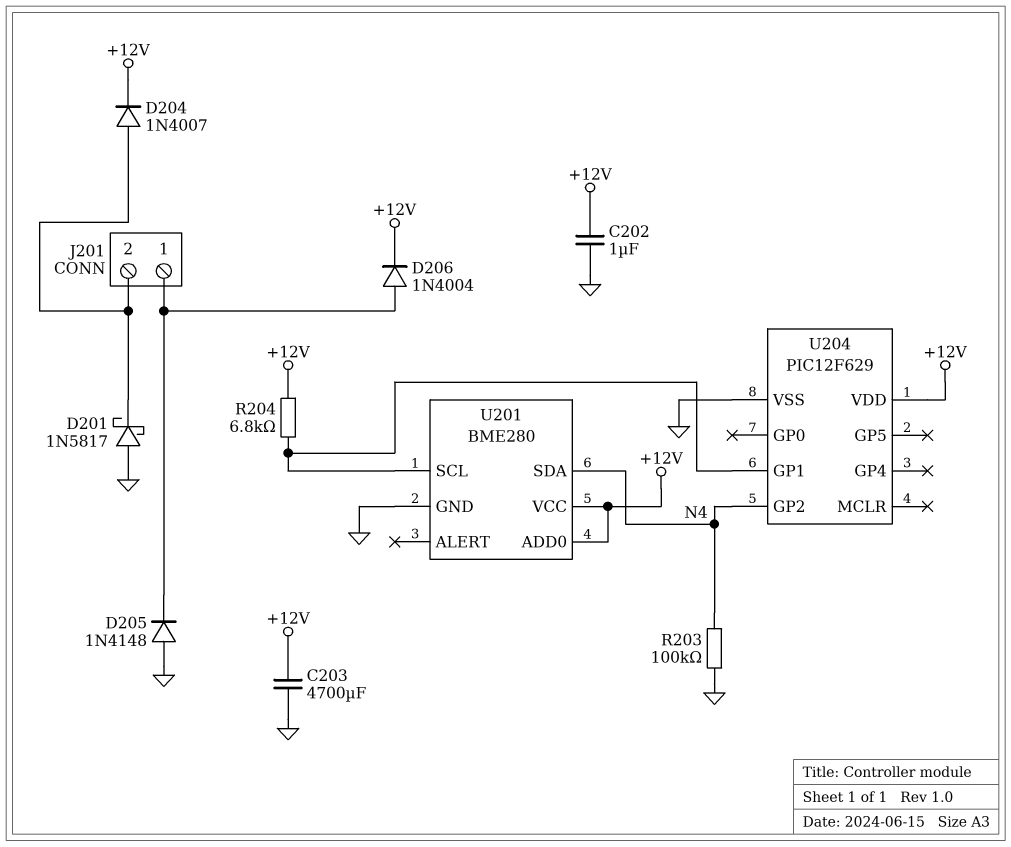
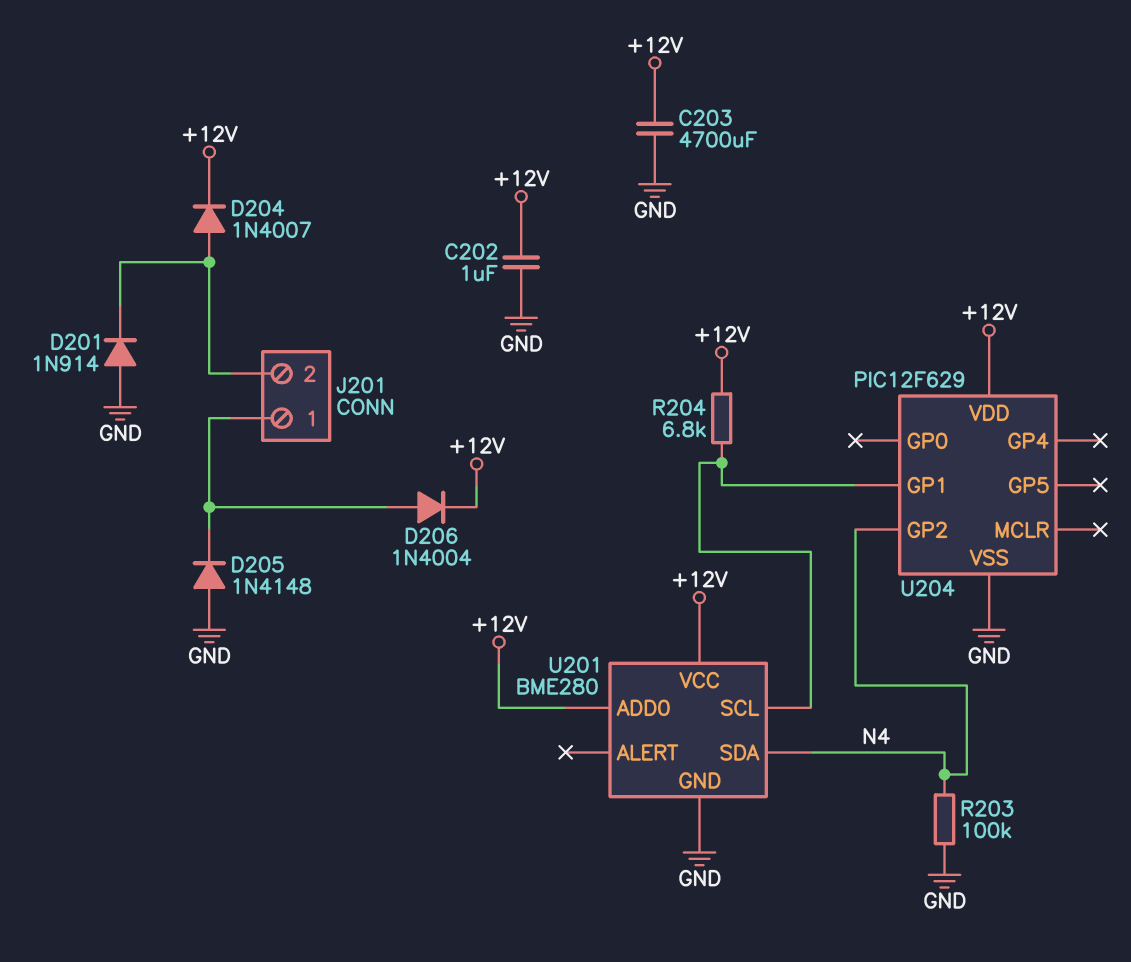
D201: schottky 1N5817 (A GND, K J201/2) -> diode 1N914 (A GND, K J201/2)

